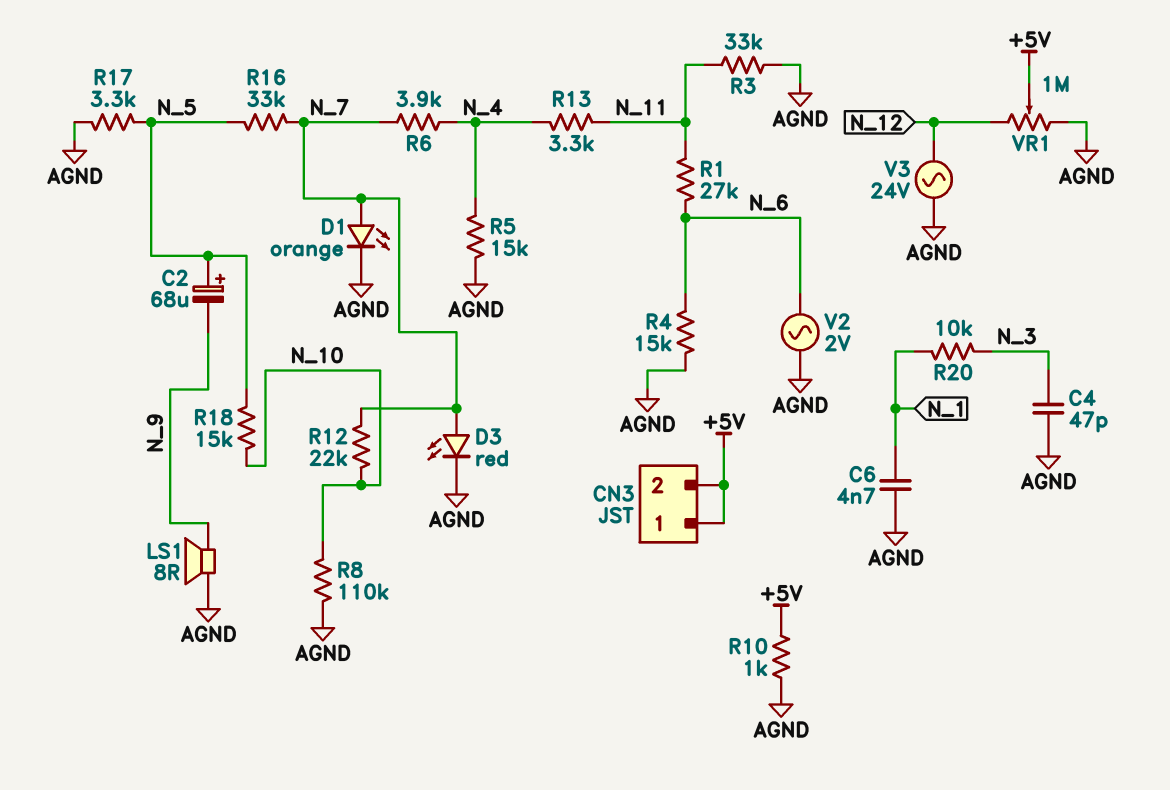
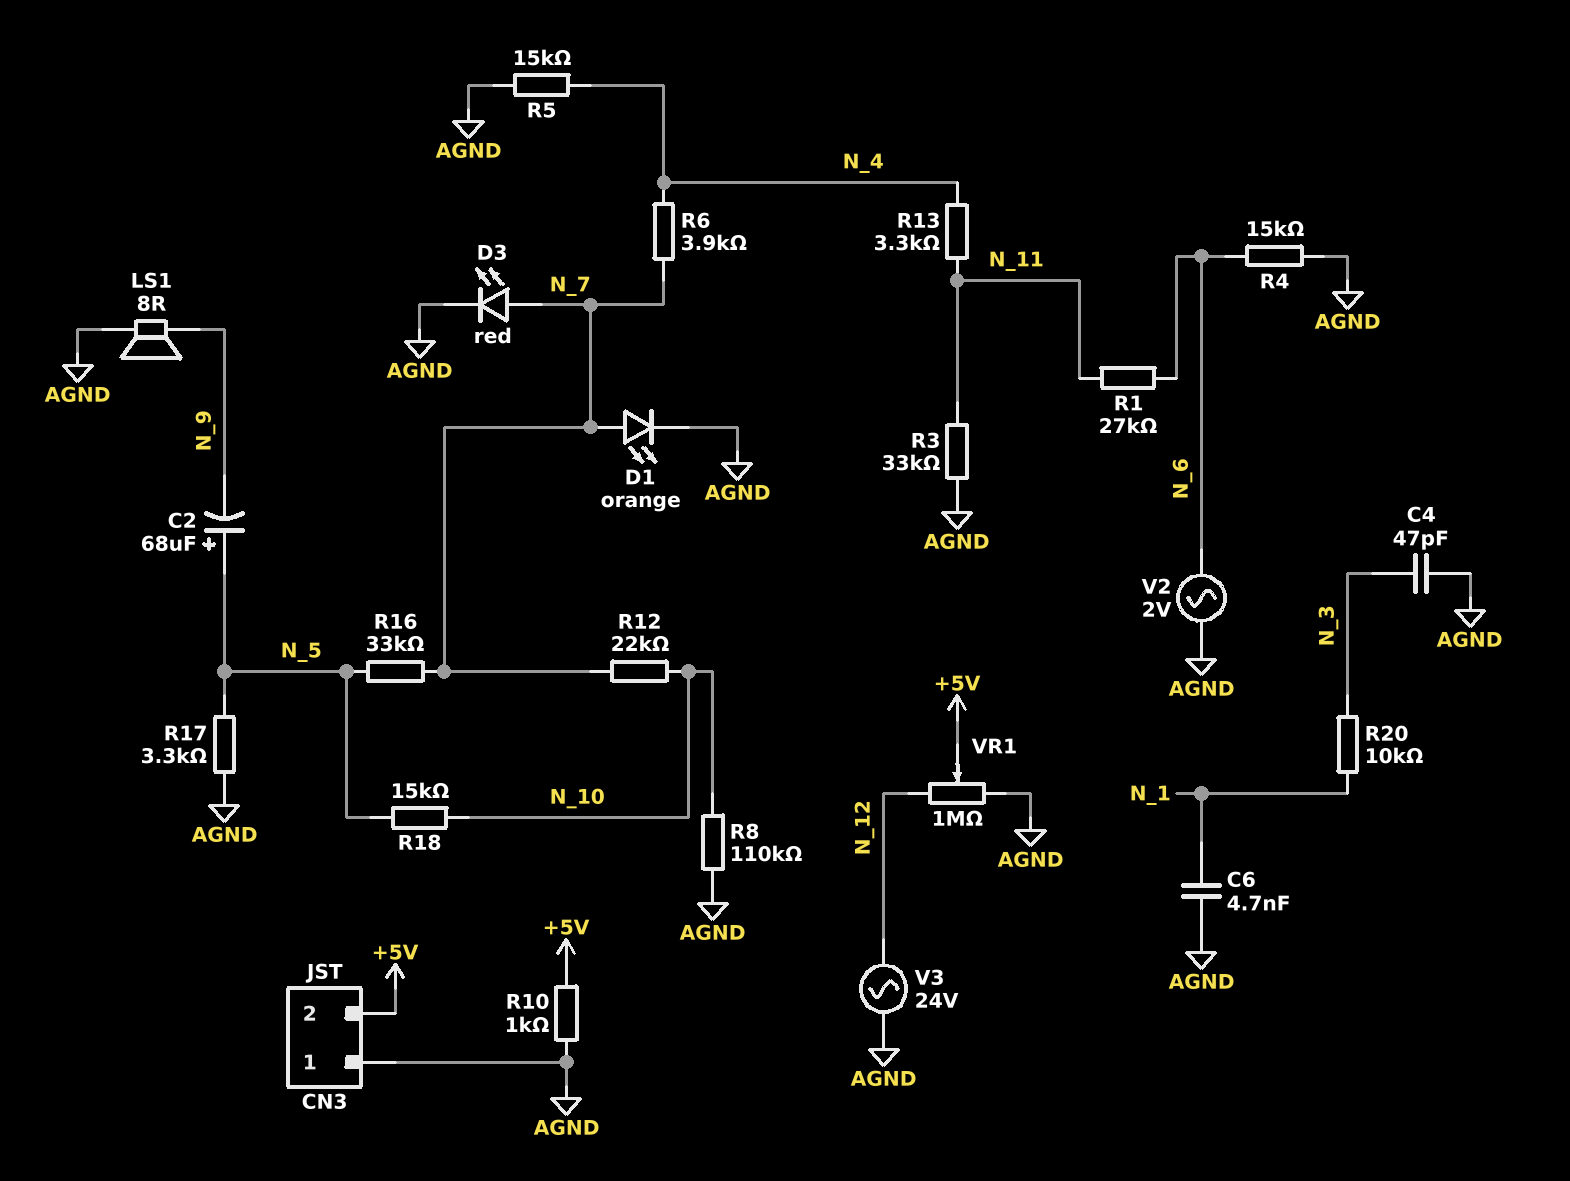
CN3 pin 1: +5V -> AGND

